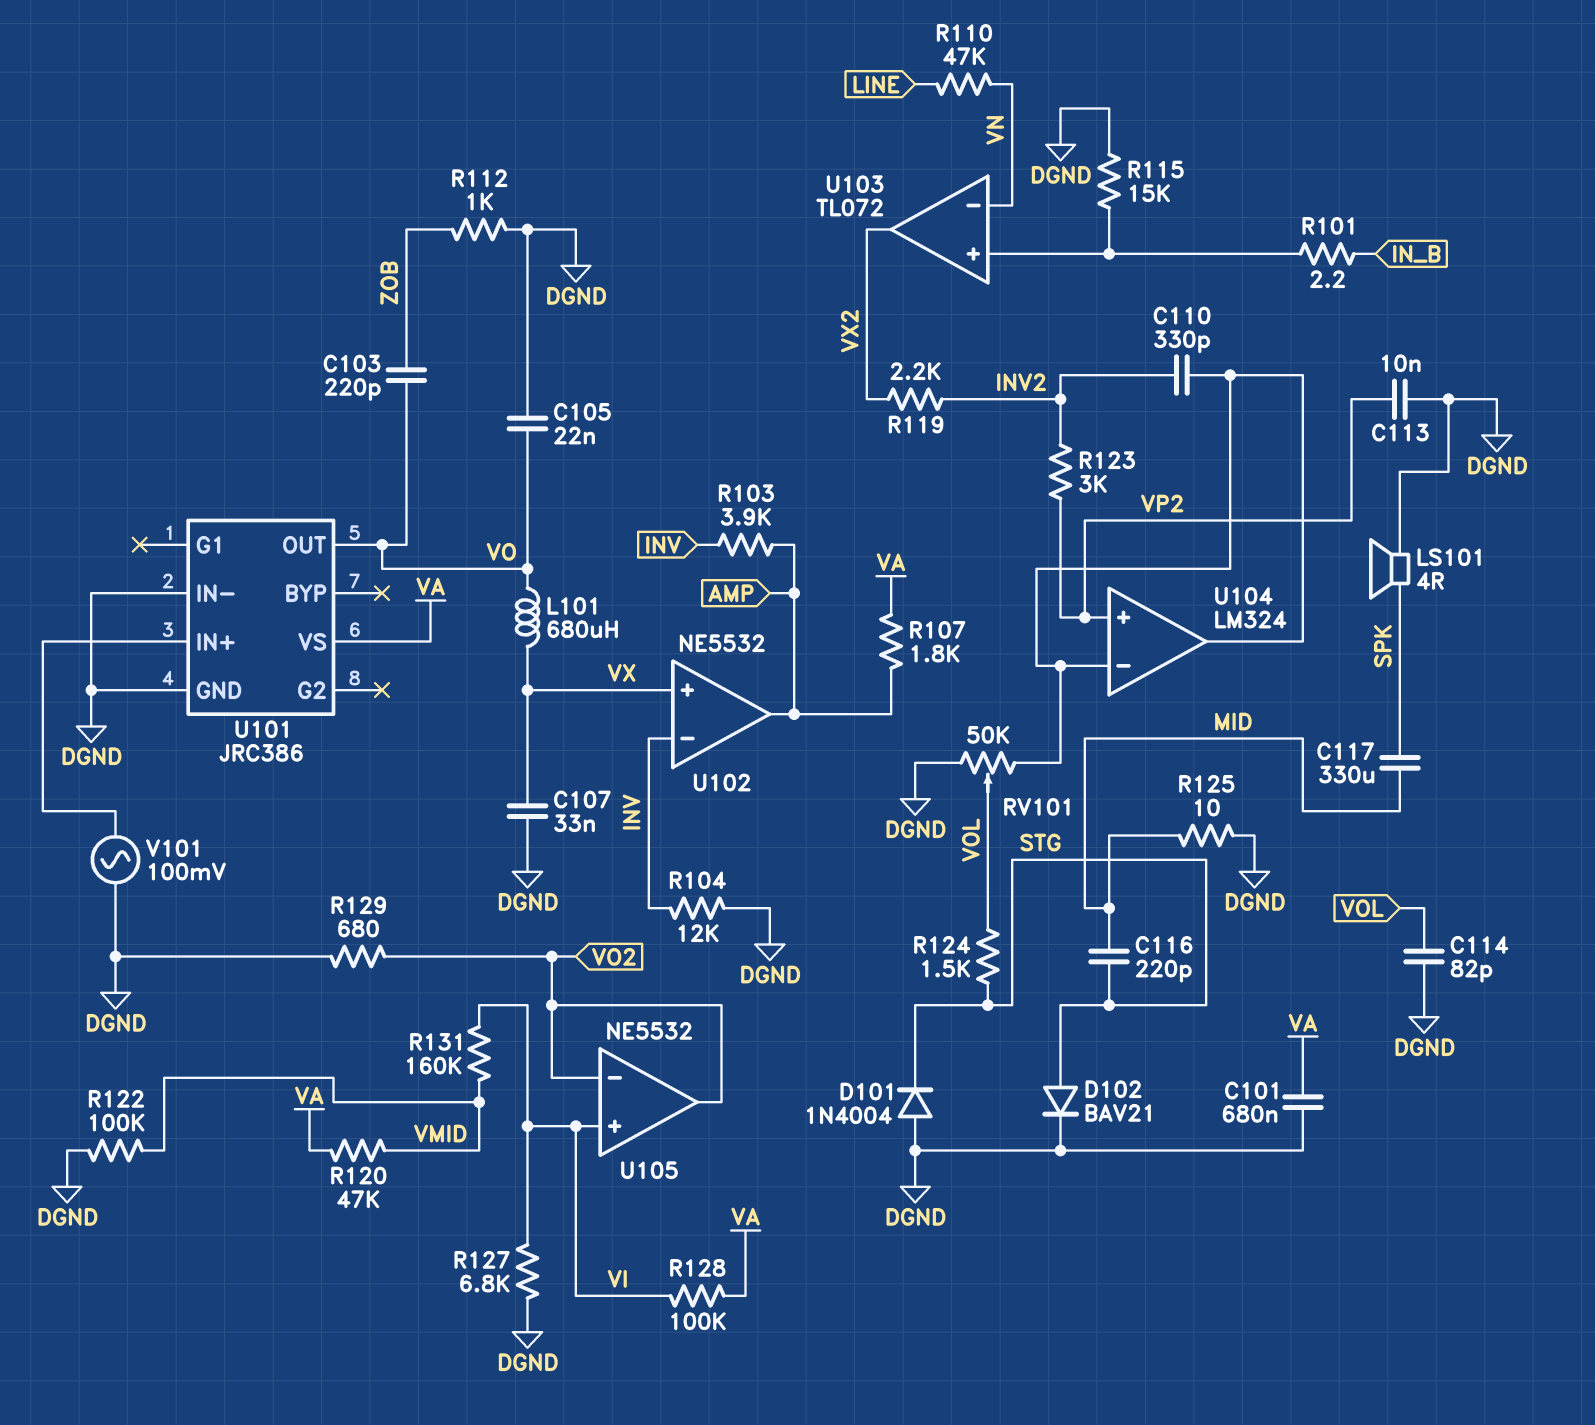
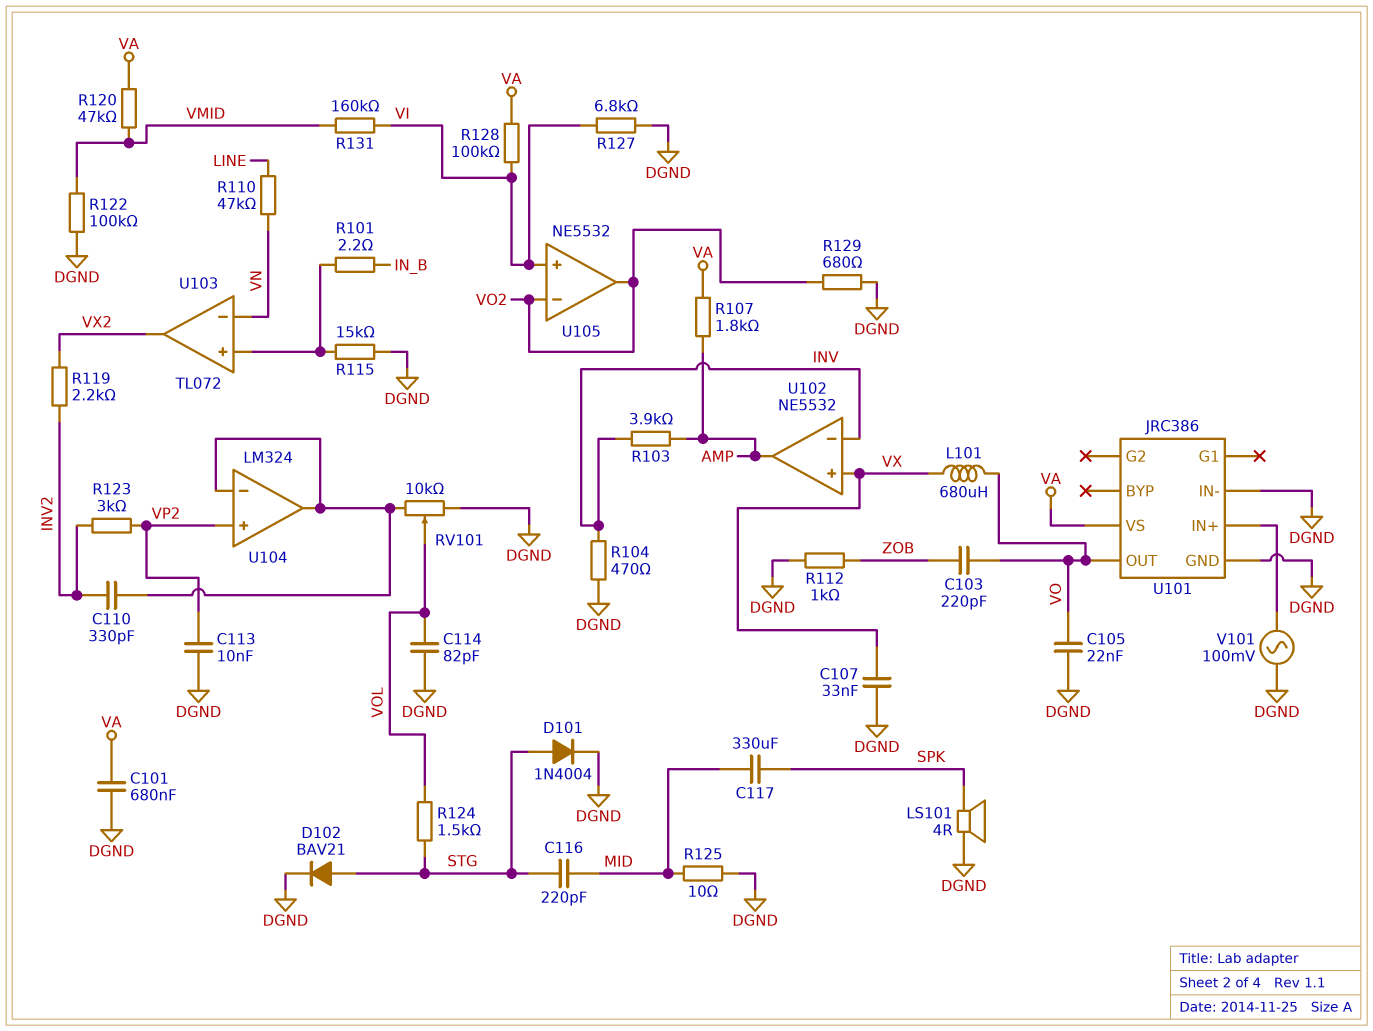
D101: diode 1N4004 (A DGND, K STG) -> diode 1N4004 (A STG, K DGND)
R104: 12k (DGND, INV) -> 470 (DGND, INV)
RV101: 50k (DGND, U104/in-, wiper VOL) -> 10k (DGND, U104/in-, wiper VOL)

